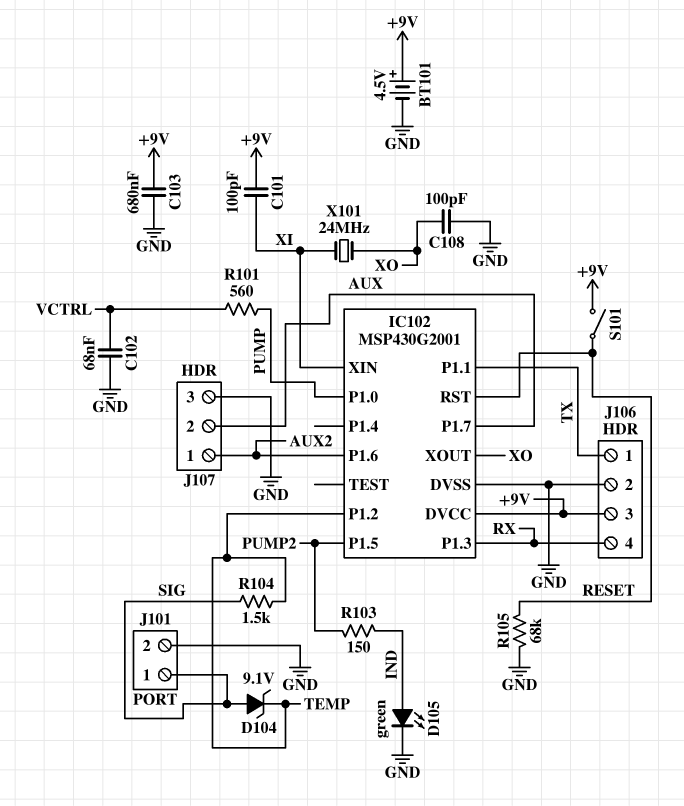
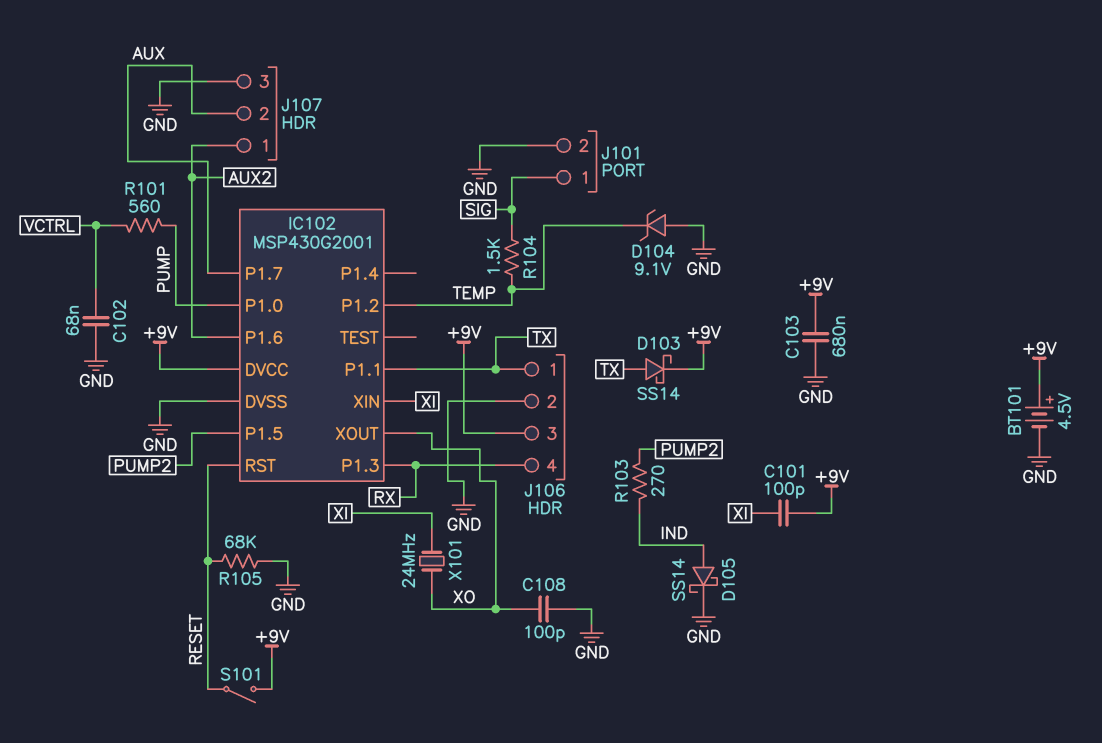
D103: none -> schottky SS14 (A TX, K +9V)
D104: zener 9.1V (A SIG, K TEMP) -> zener 9.1V (A GND, K TEMP)
D105: LED green (A IND, K GND) -> schottky SS14 (A IND, K GND)
R103: 150 (IND, PUMP2) -> 270 (IND, PUMP2)

